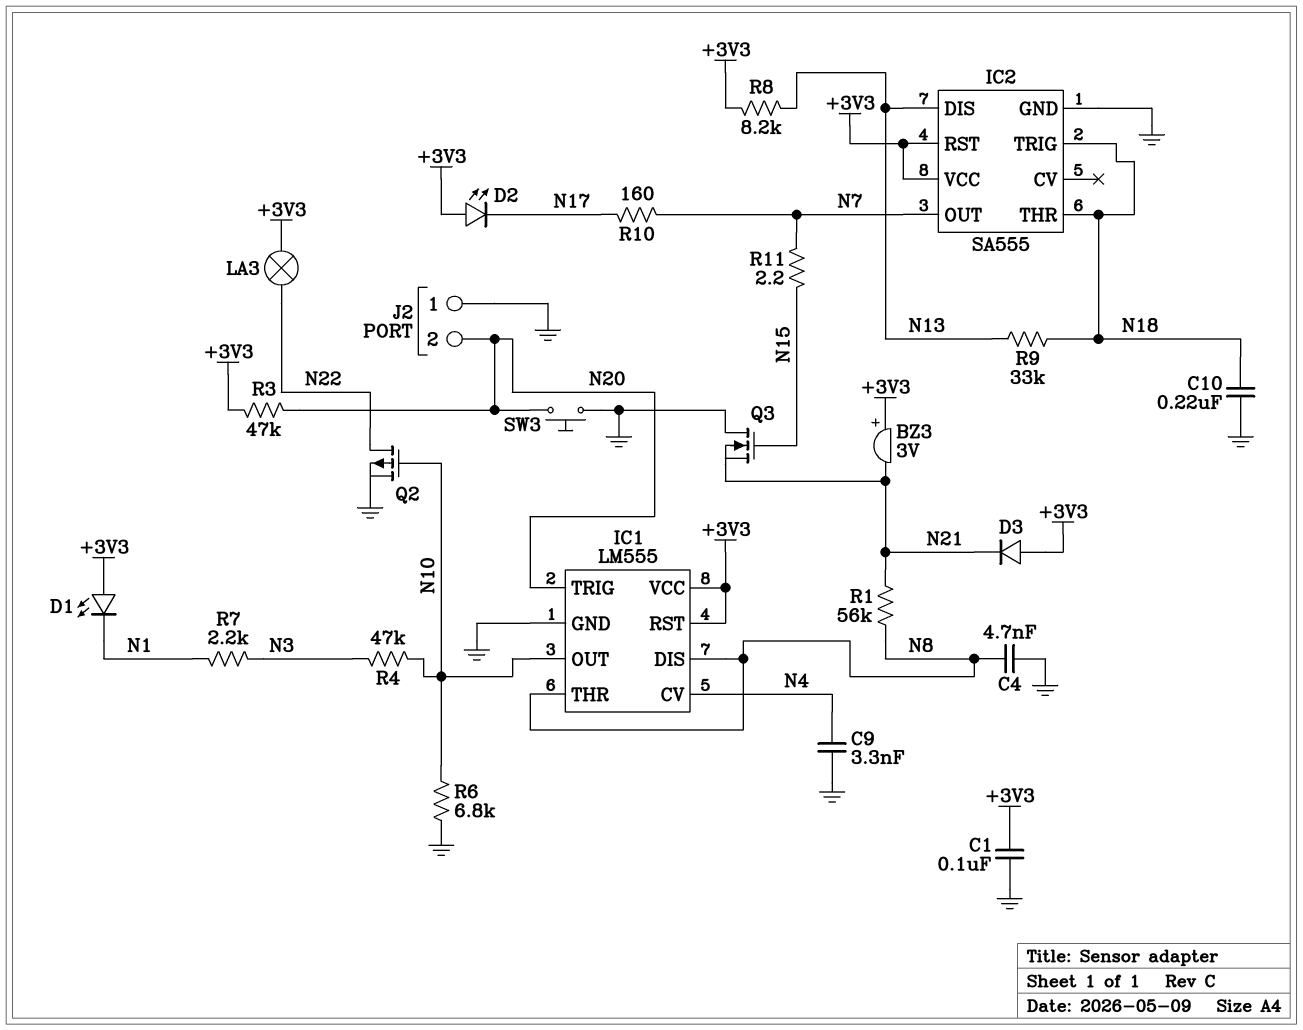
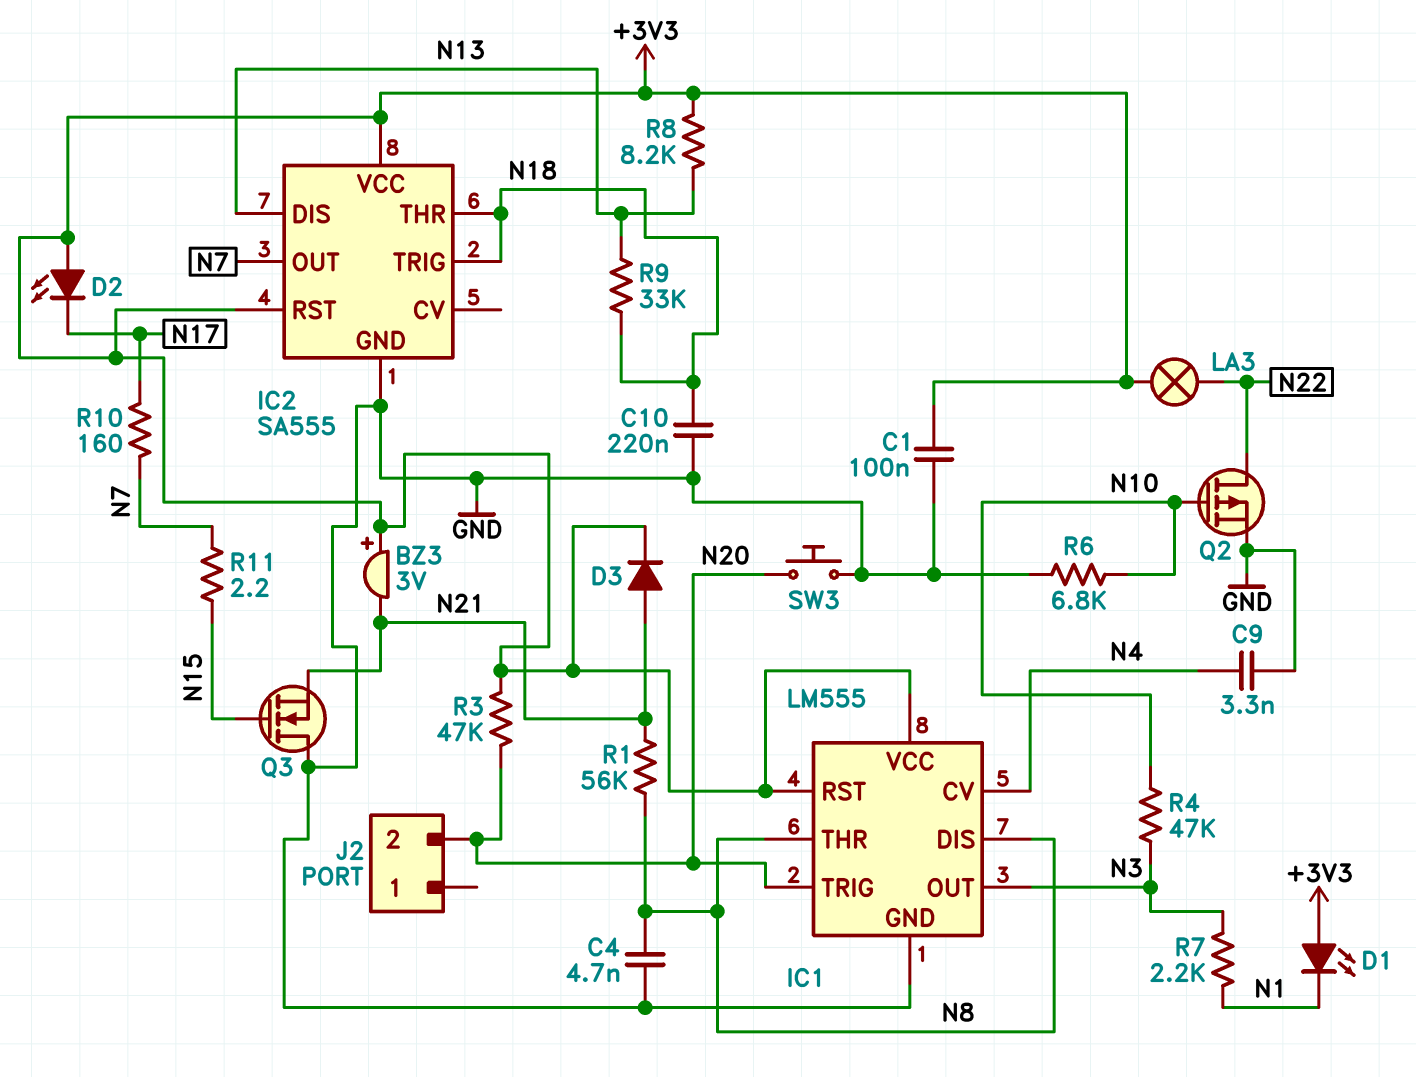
D3: diode (A +3V3, K N21) -> diode (A N21, K +3V3)
IC1 pin OUT: N10 -> N3
J2 pin 1: GND -> none

